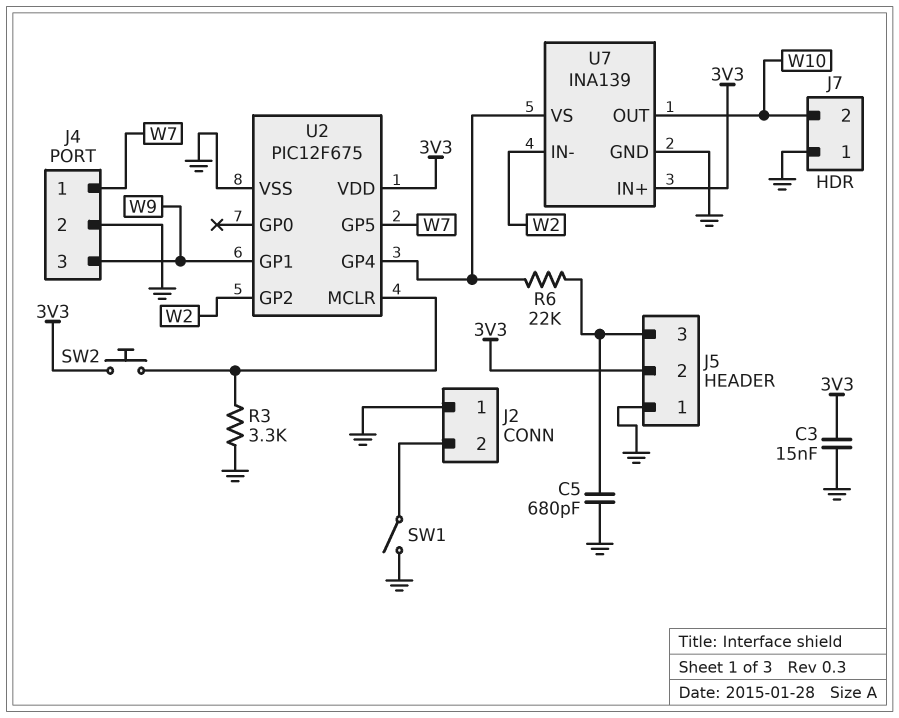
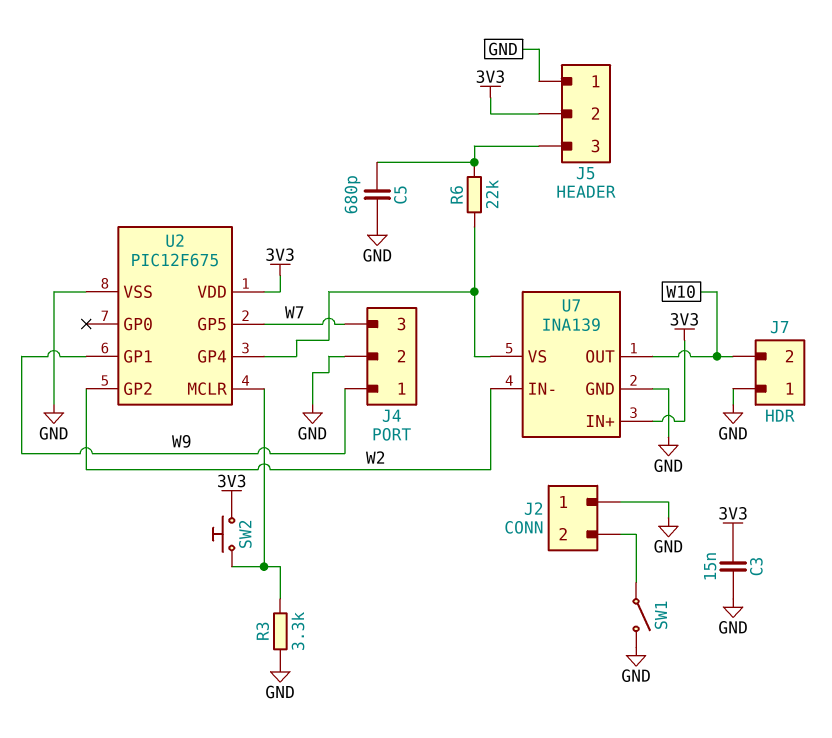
J4 pin 1: W7 -> W9
J4 pin 3: W9 -> W7

